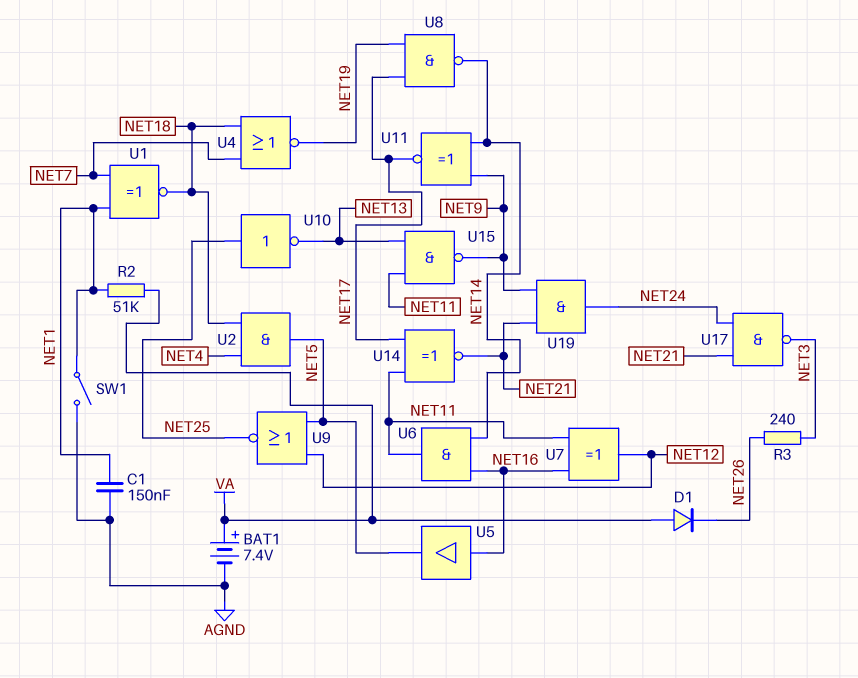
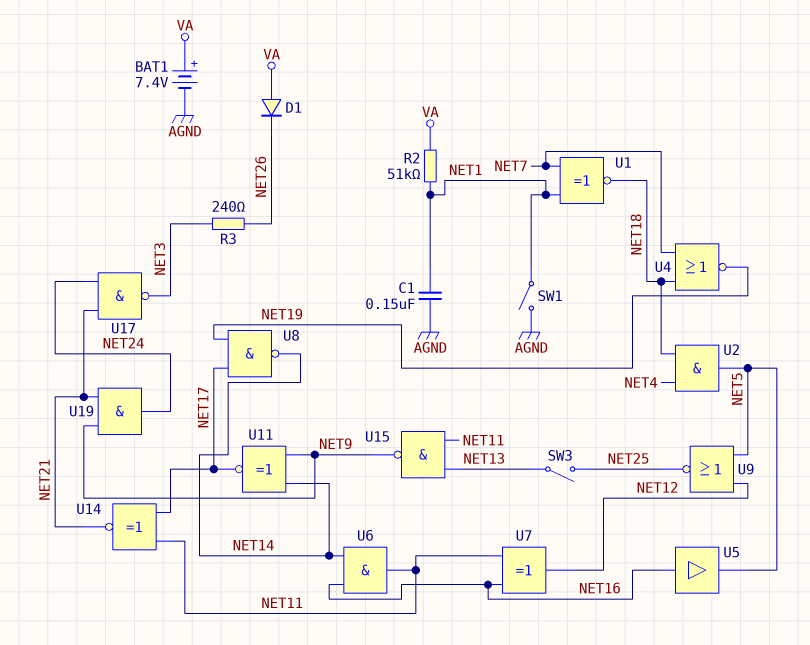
SW3: none -> switch (NET13, NET25)
U10: NOT (in NET25, out NET13) -> none

